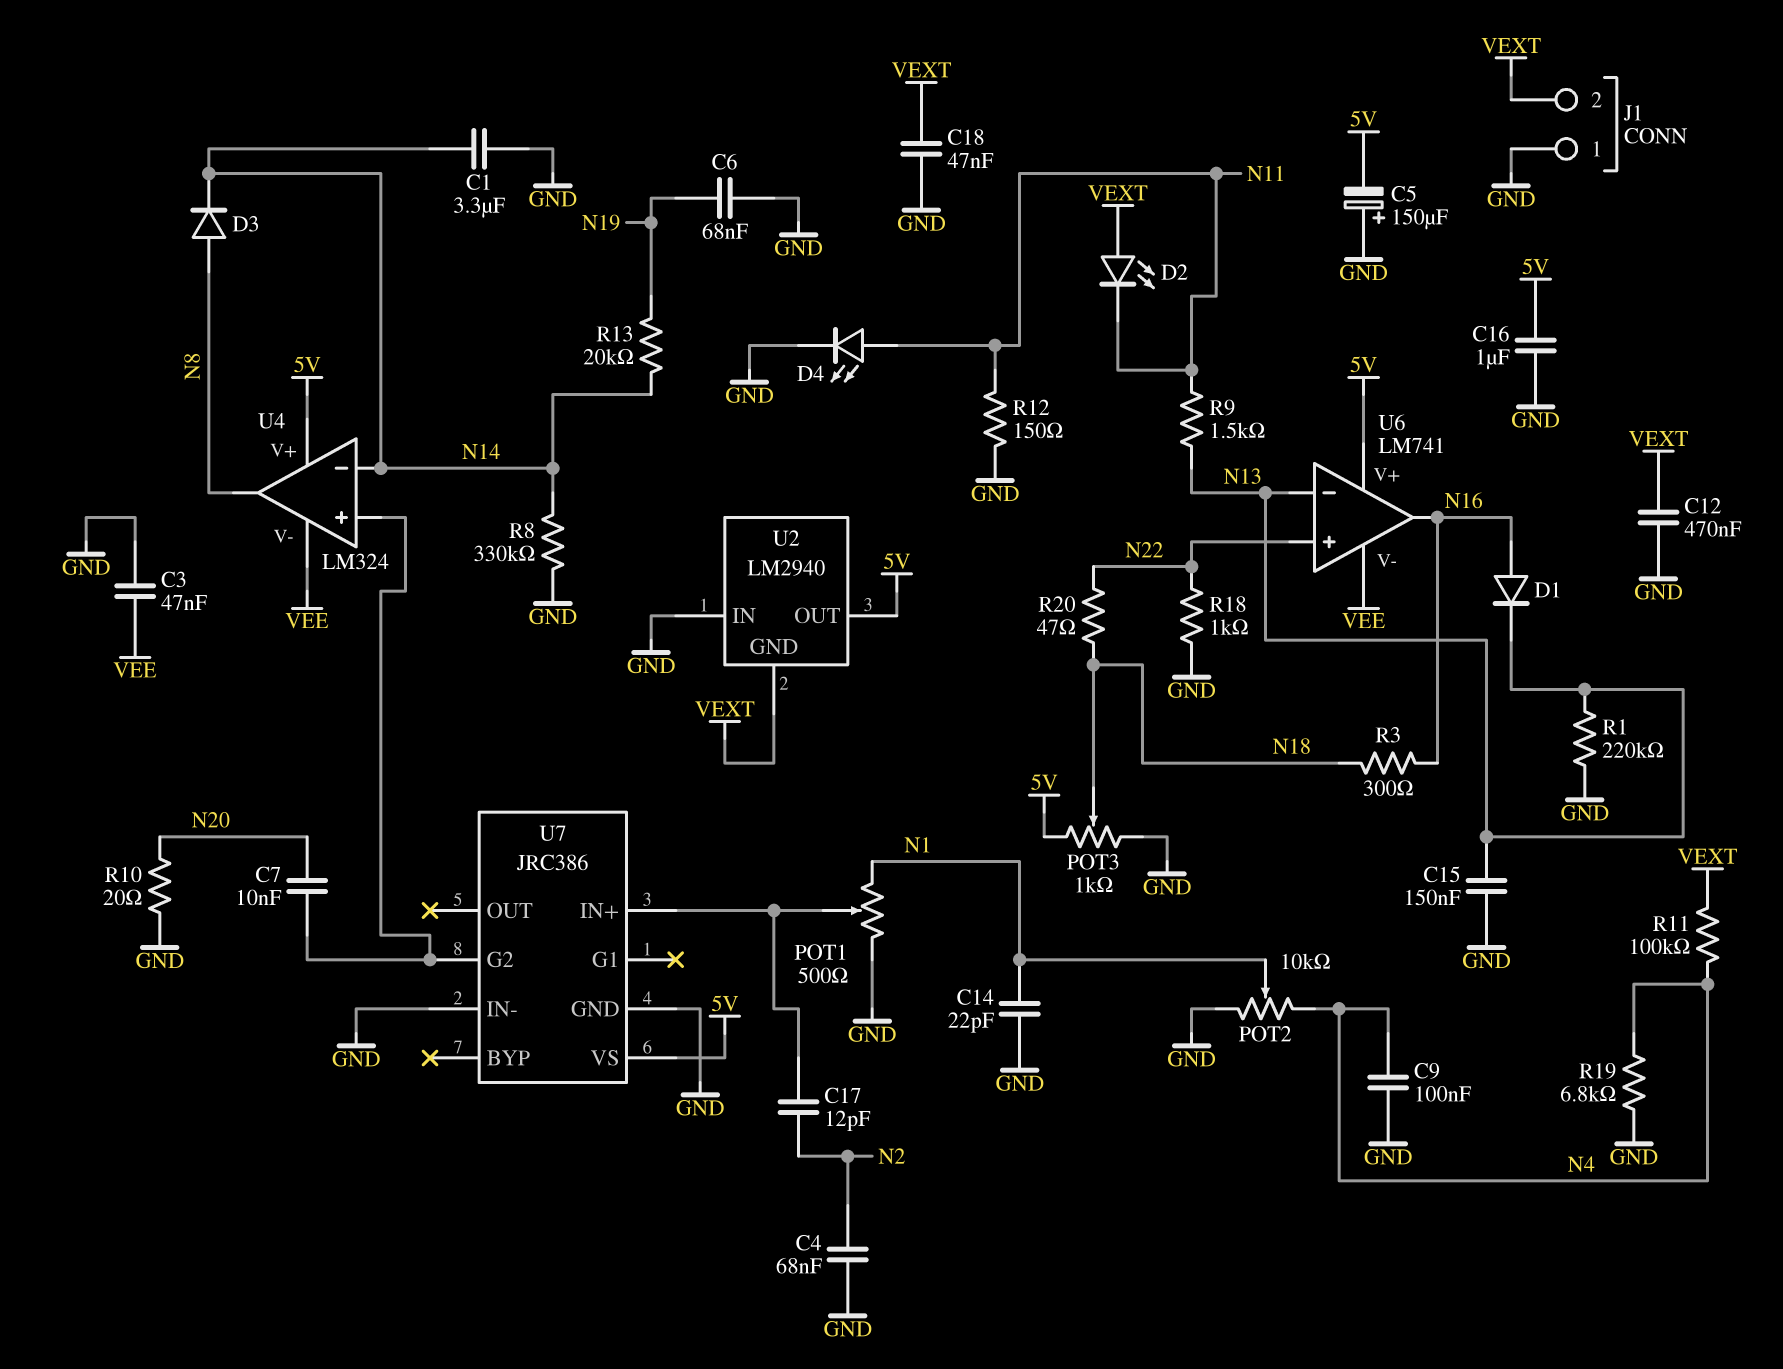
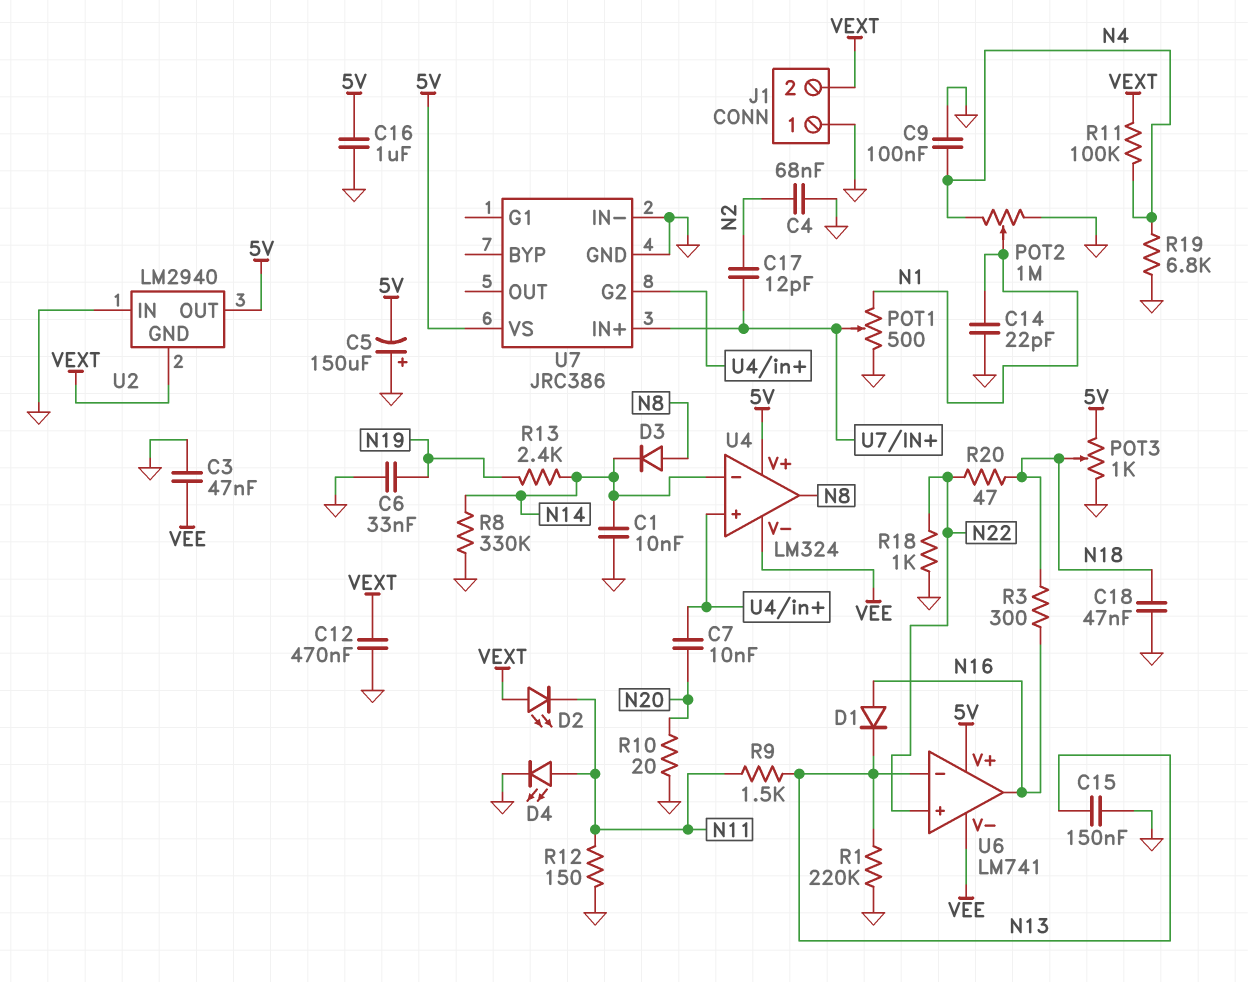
C1: 3.3uF (GND, N14) -> 10nF (GND, N14)
C6: 68nF (GND, N19) -> 33nF (GND, N19)
C18: 47nF (GND, VEXT) -> 47nF (GND, N18)
POT2: 10k (GND, N4, wiper N1) -> 1M (GND, N4, wiper N1)
R13: 20k (N14, N19) -> 2.4k (N14, N19)

